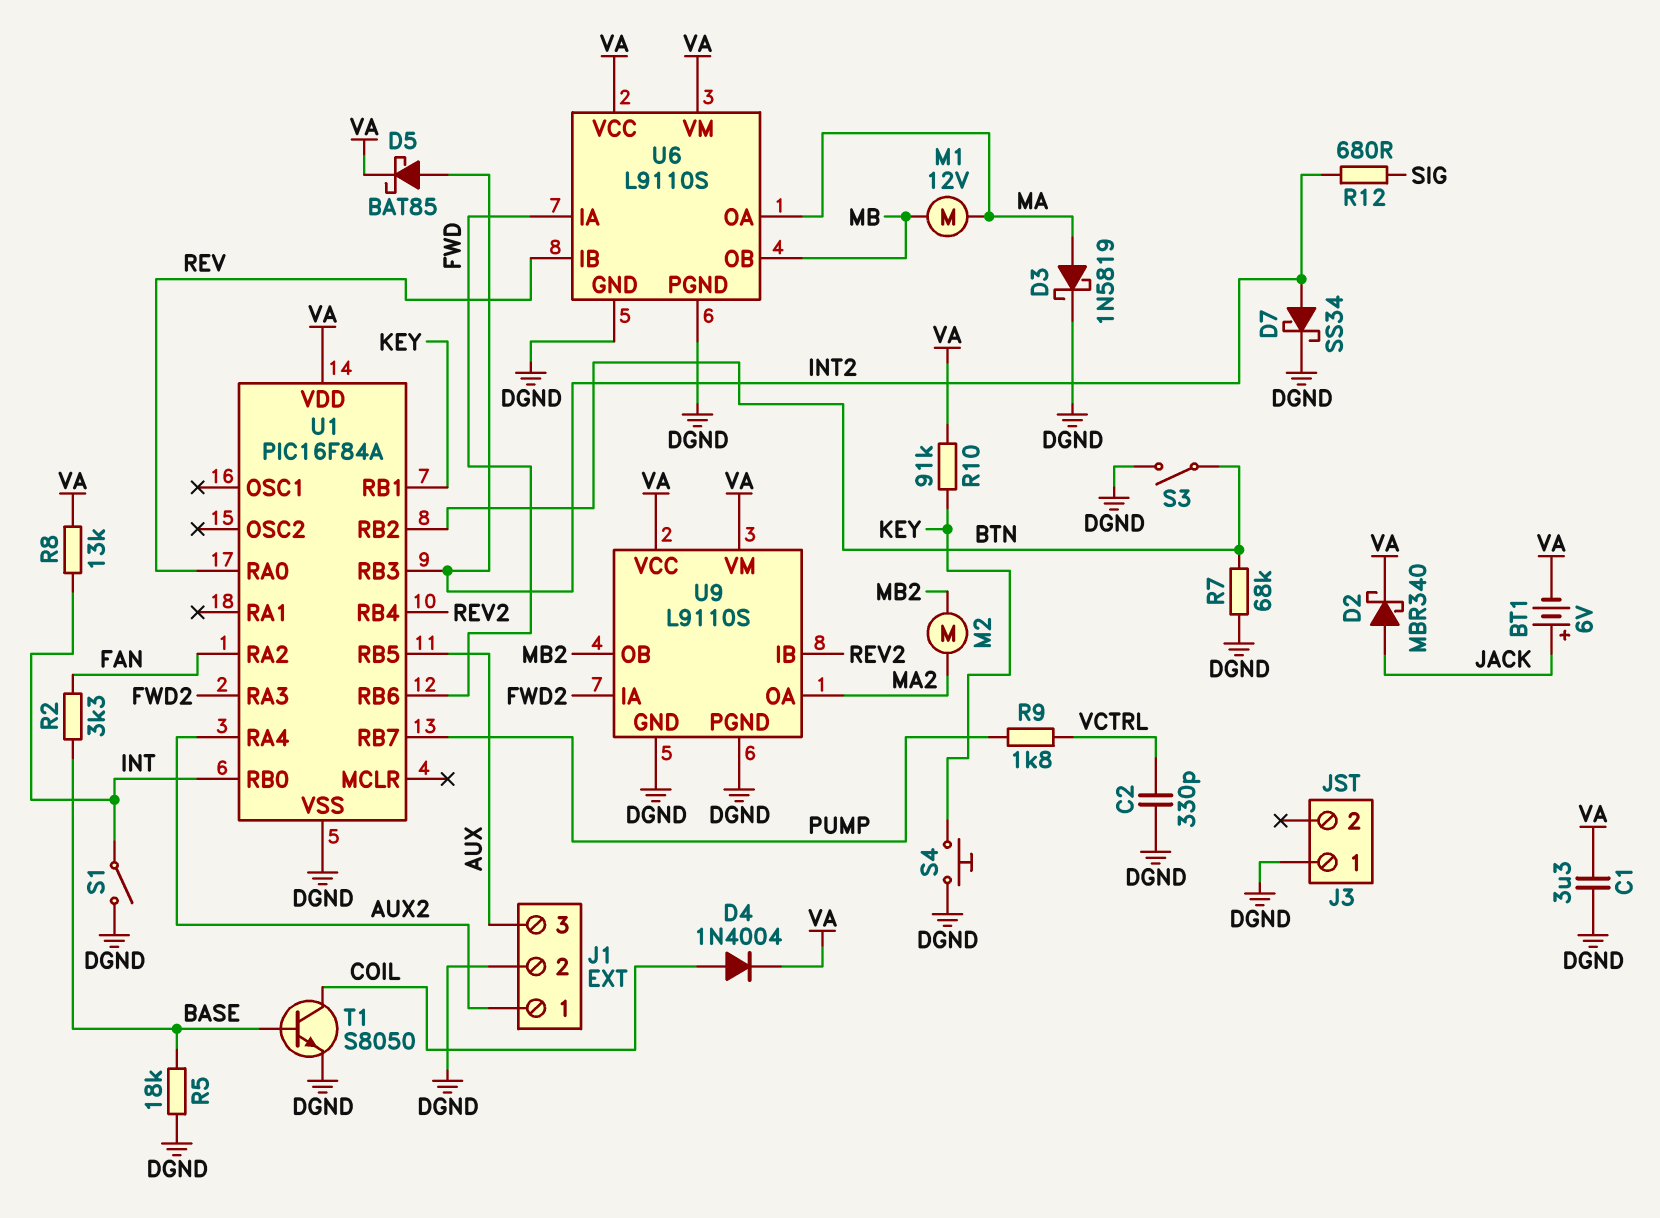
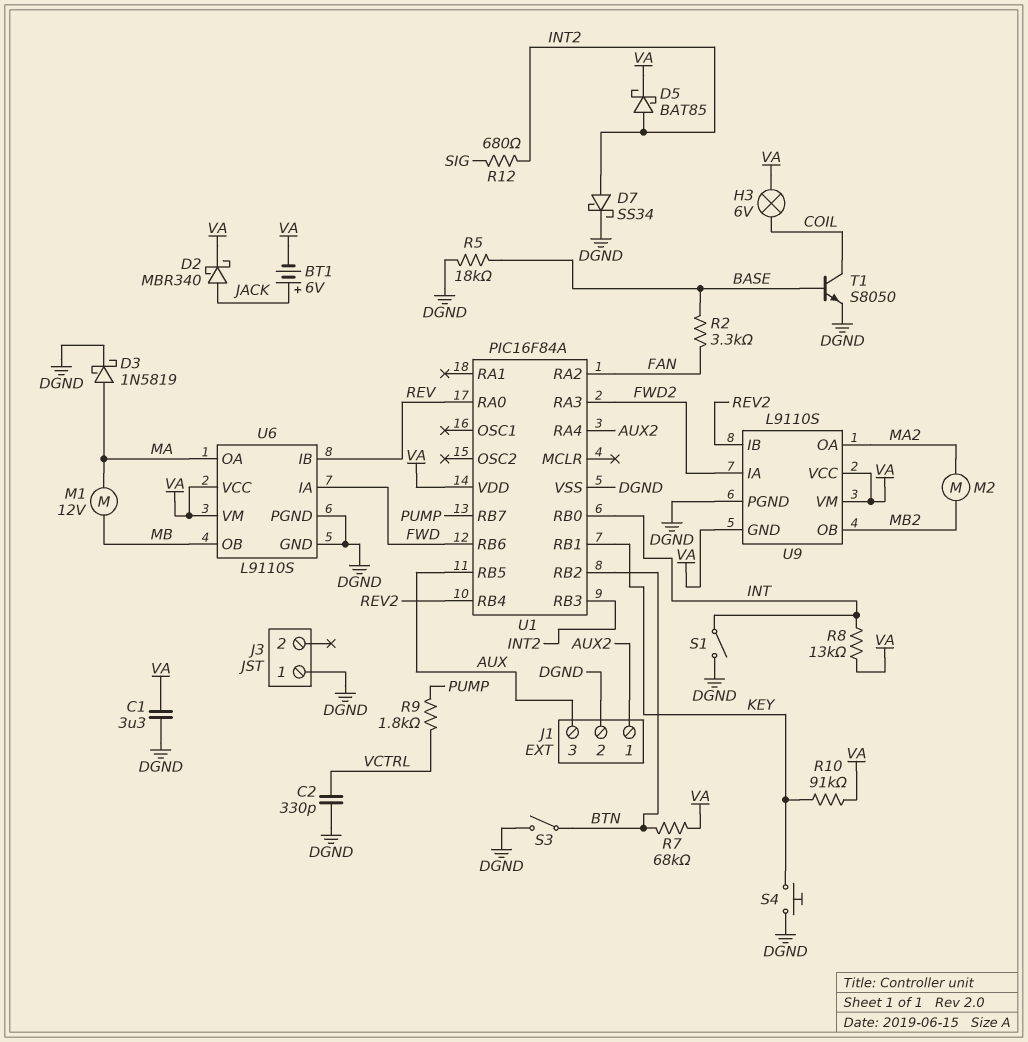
D4: diode 1N4004 (A COIL, K VA) -> none
H3: none -> lamp 6V (COIL, VA)
R7: 68k (BTN, DGND) -> 68k (BTN, VA)
U9 pin GND: DGND -> VA

